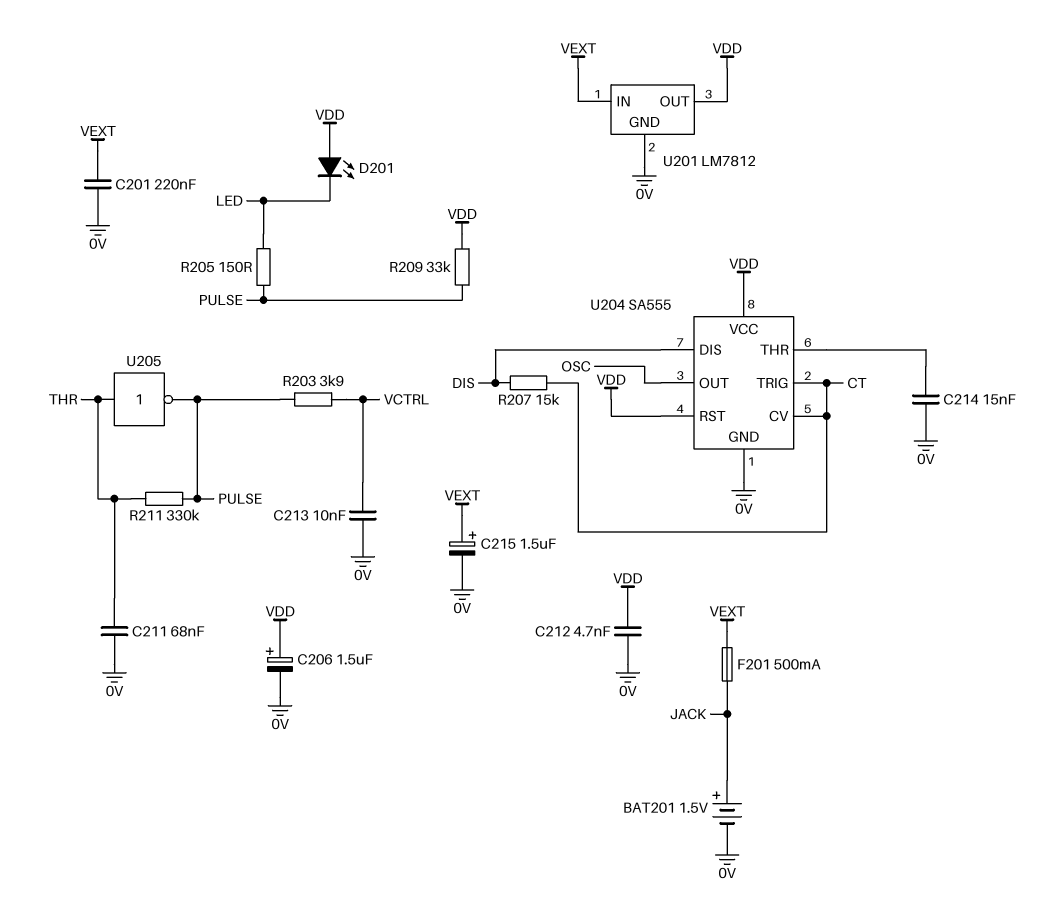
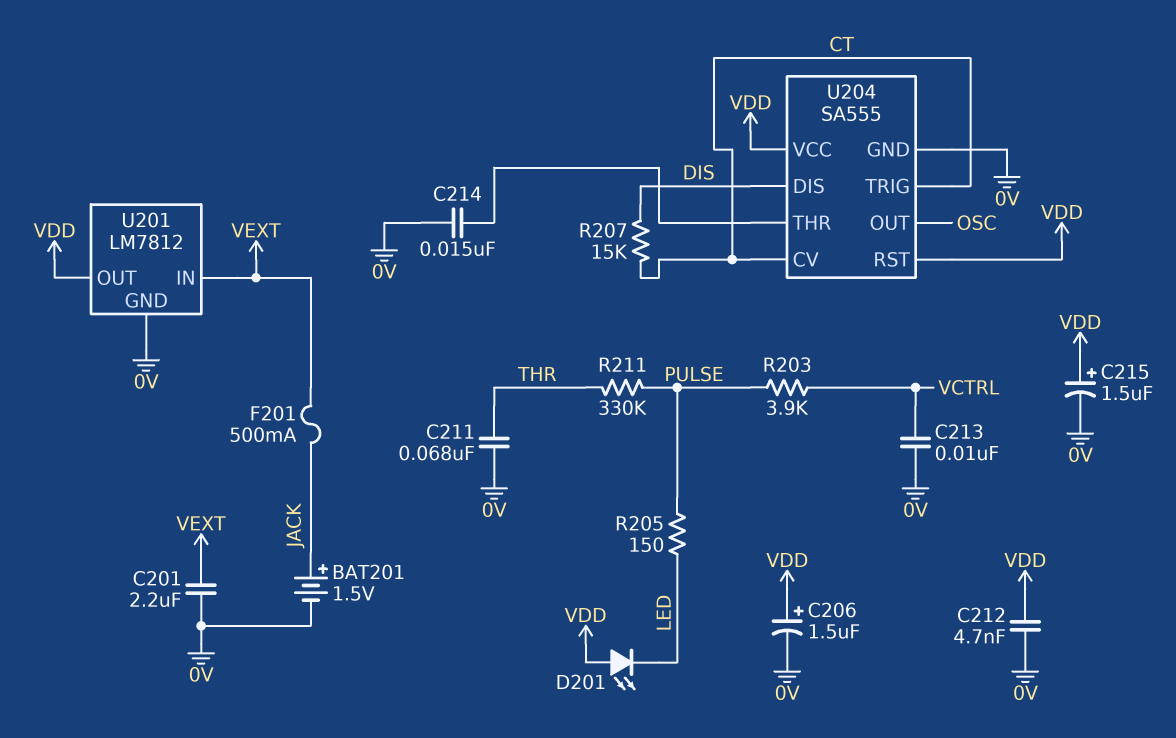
C201: 220nF (0V, VEXT) -> 2.2uF (0V, VEXT)
C215: 1.5uF (plus VEXT, minus 0V) -> 1.5uF (plus VDD, minus 0V)
R209: 33k (PULSE, VDD) -> none
U205: NOT (in THR, out PULSE) -> none

